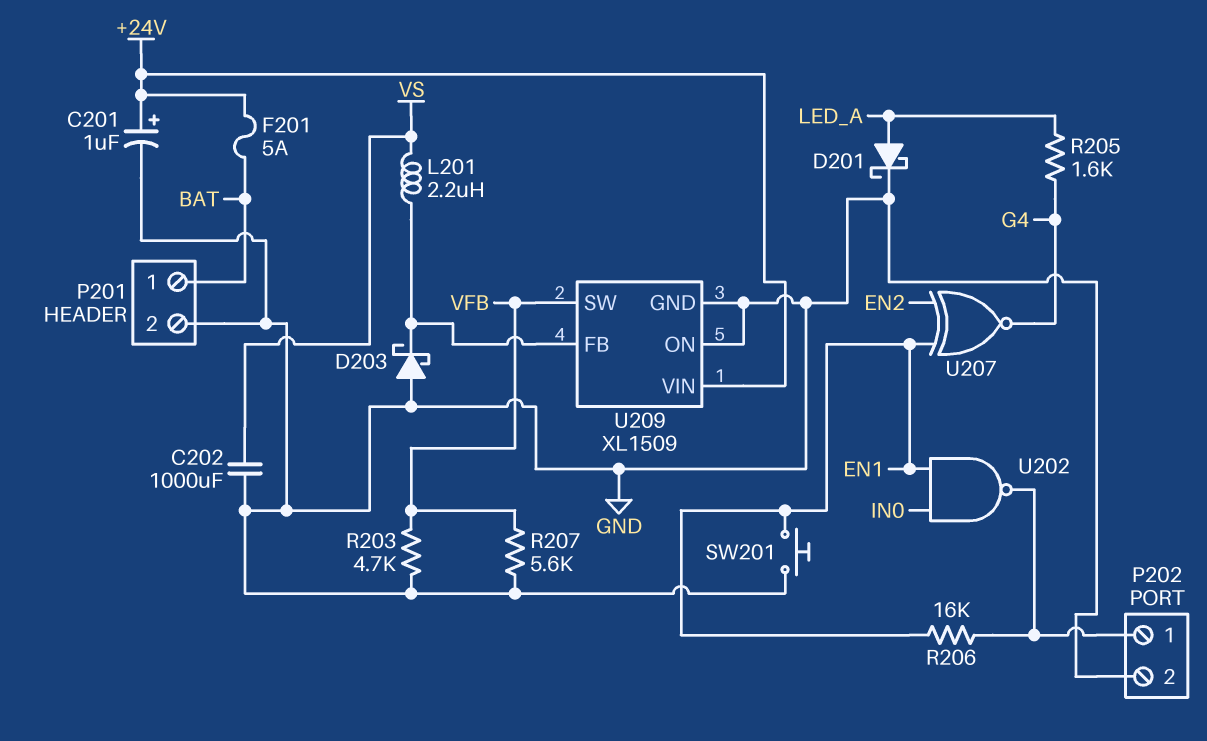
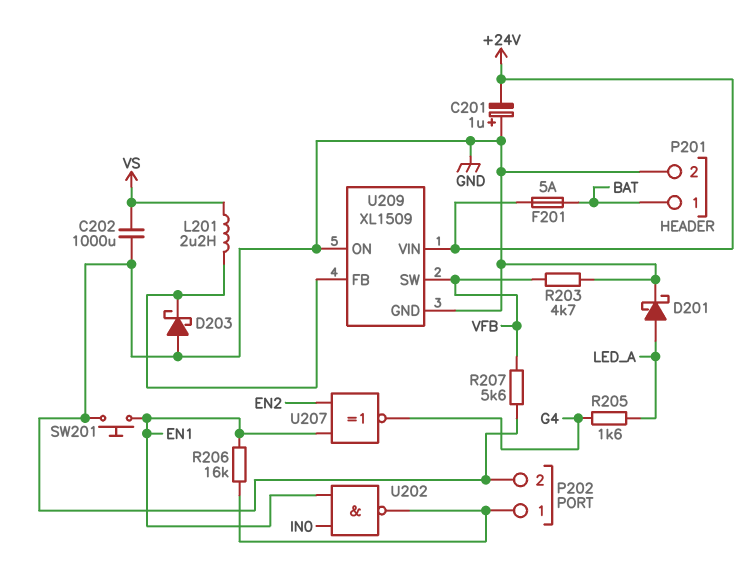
C201: 1uF (plus +24V, minus GND) -> 1uF (plus GND, minus +24V)

